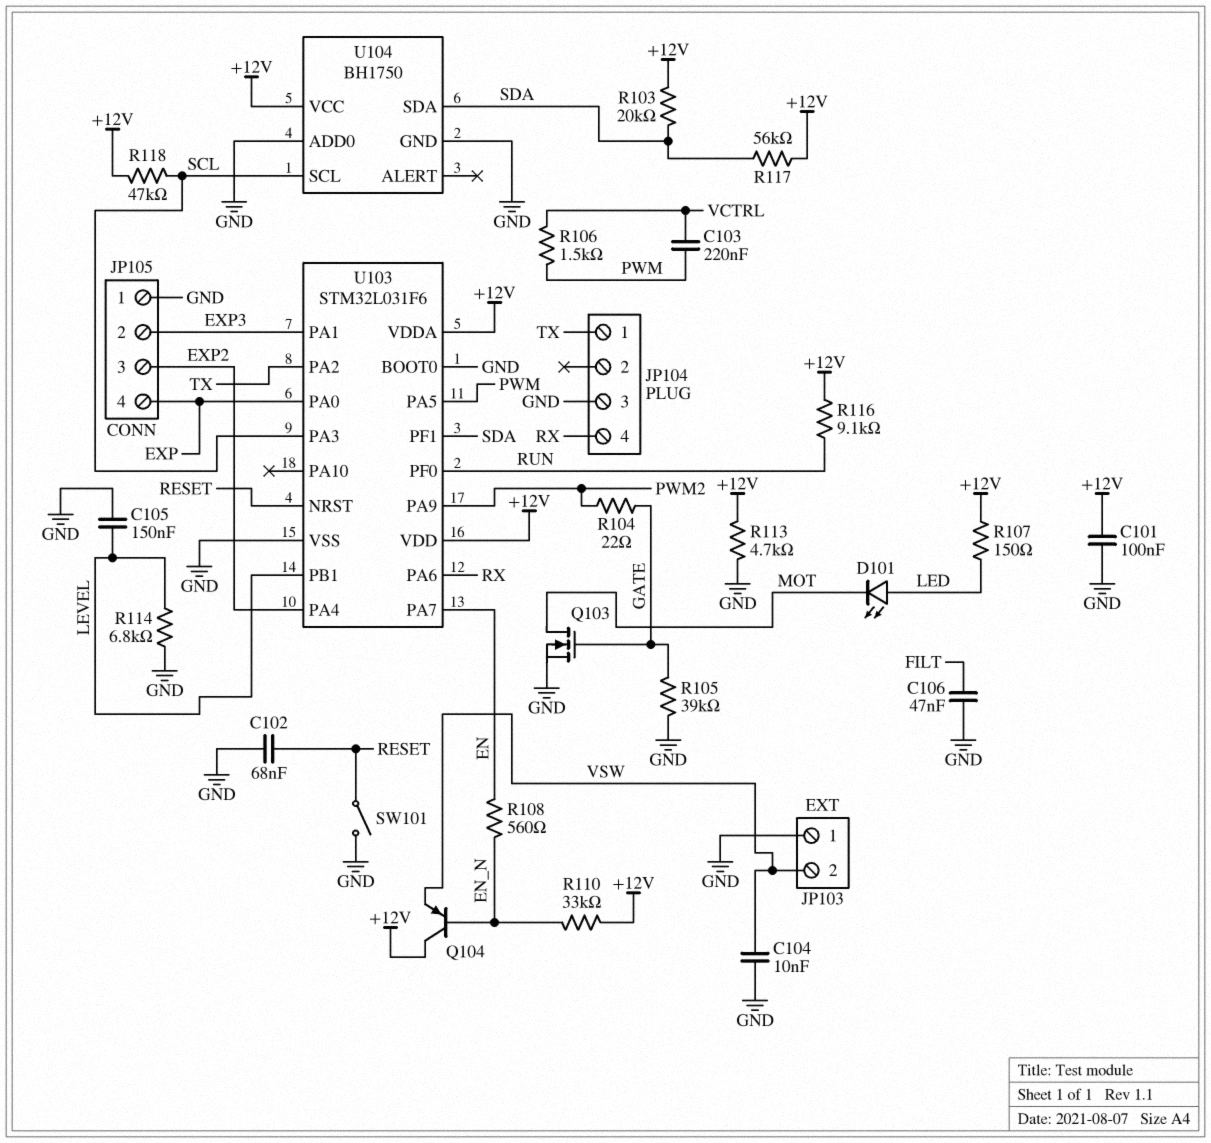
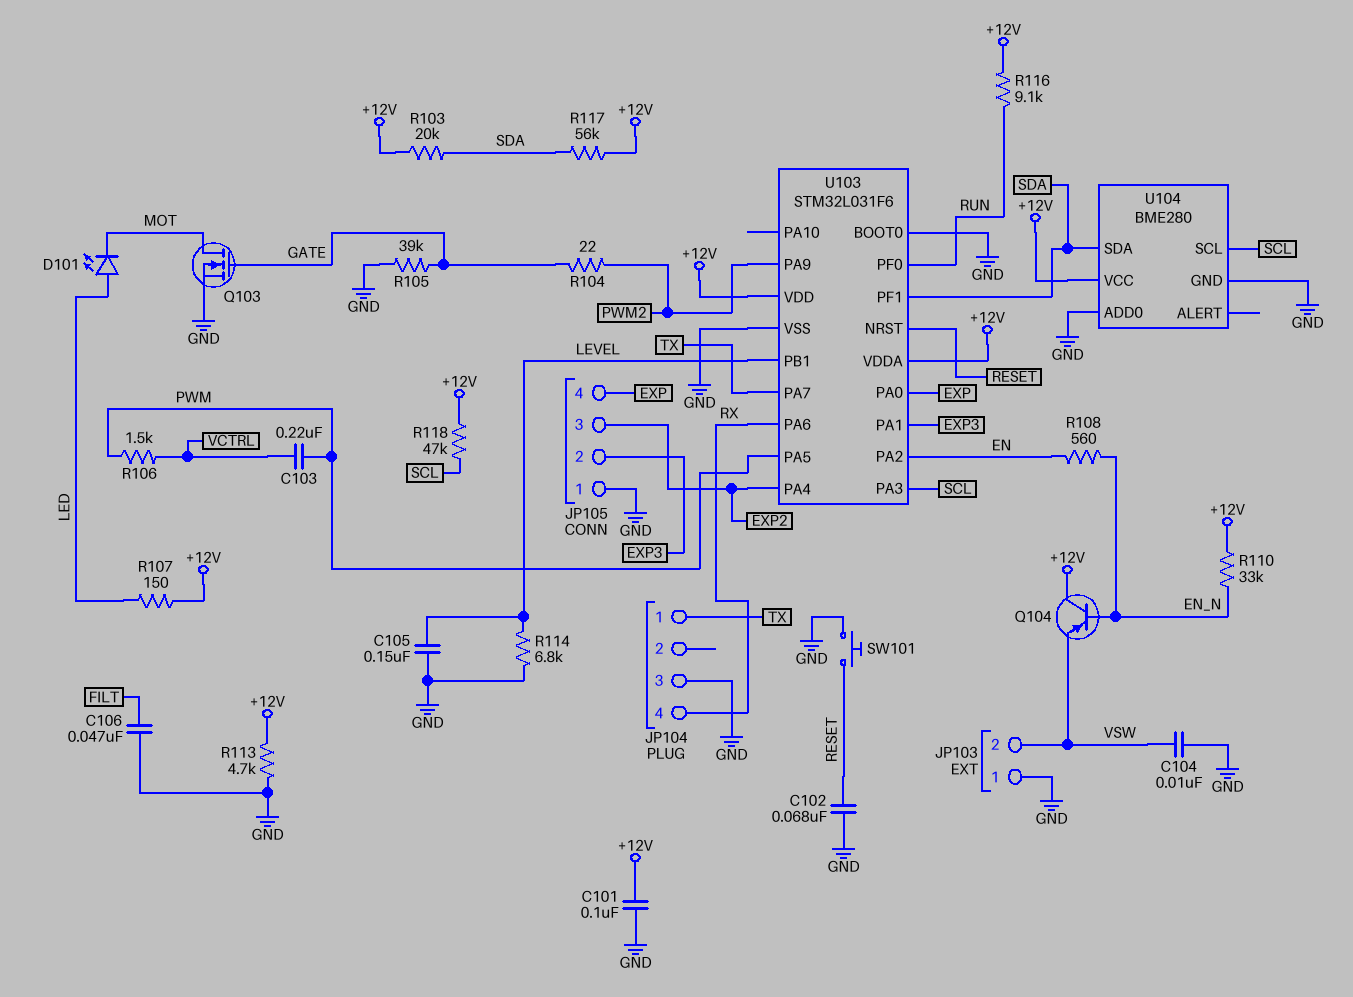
SW101: switch (GND, RESET) -> button (GND, RESET)
U103 pin PA2: TX -> EN
U103 pin PA7: EN -> TX
U104: BH1750 -> BME280

